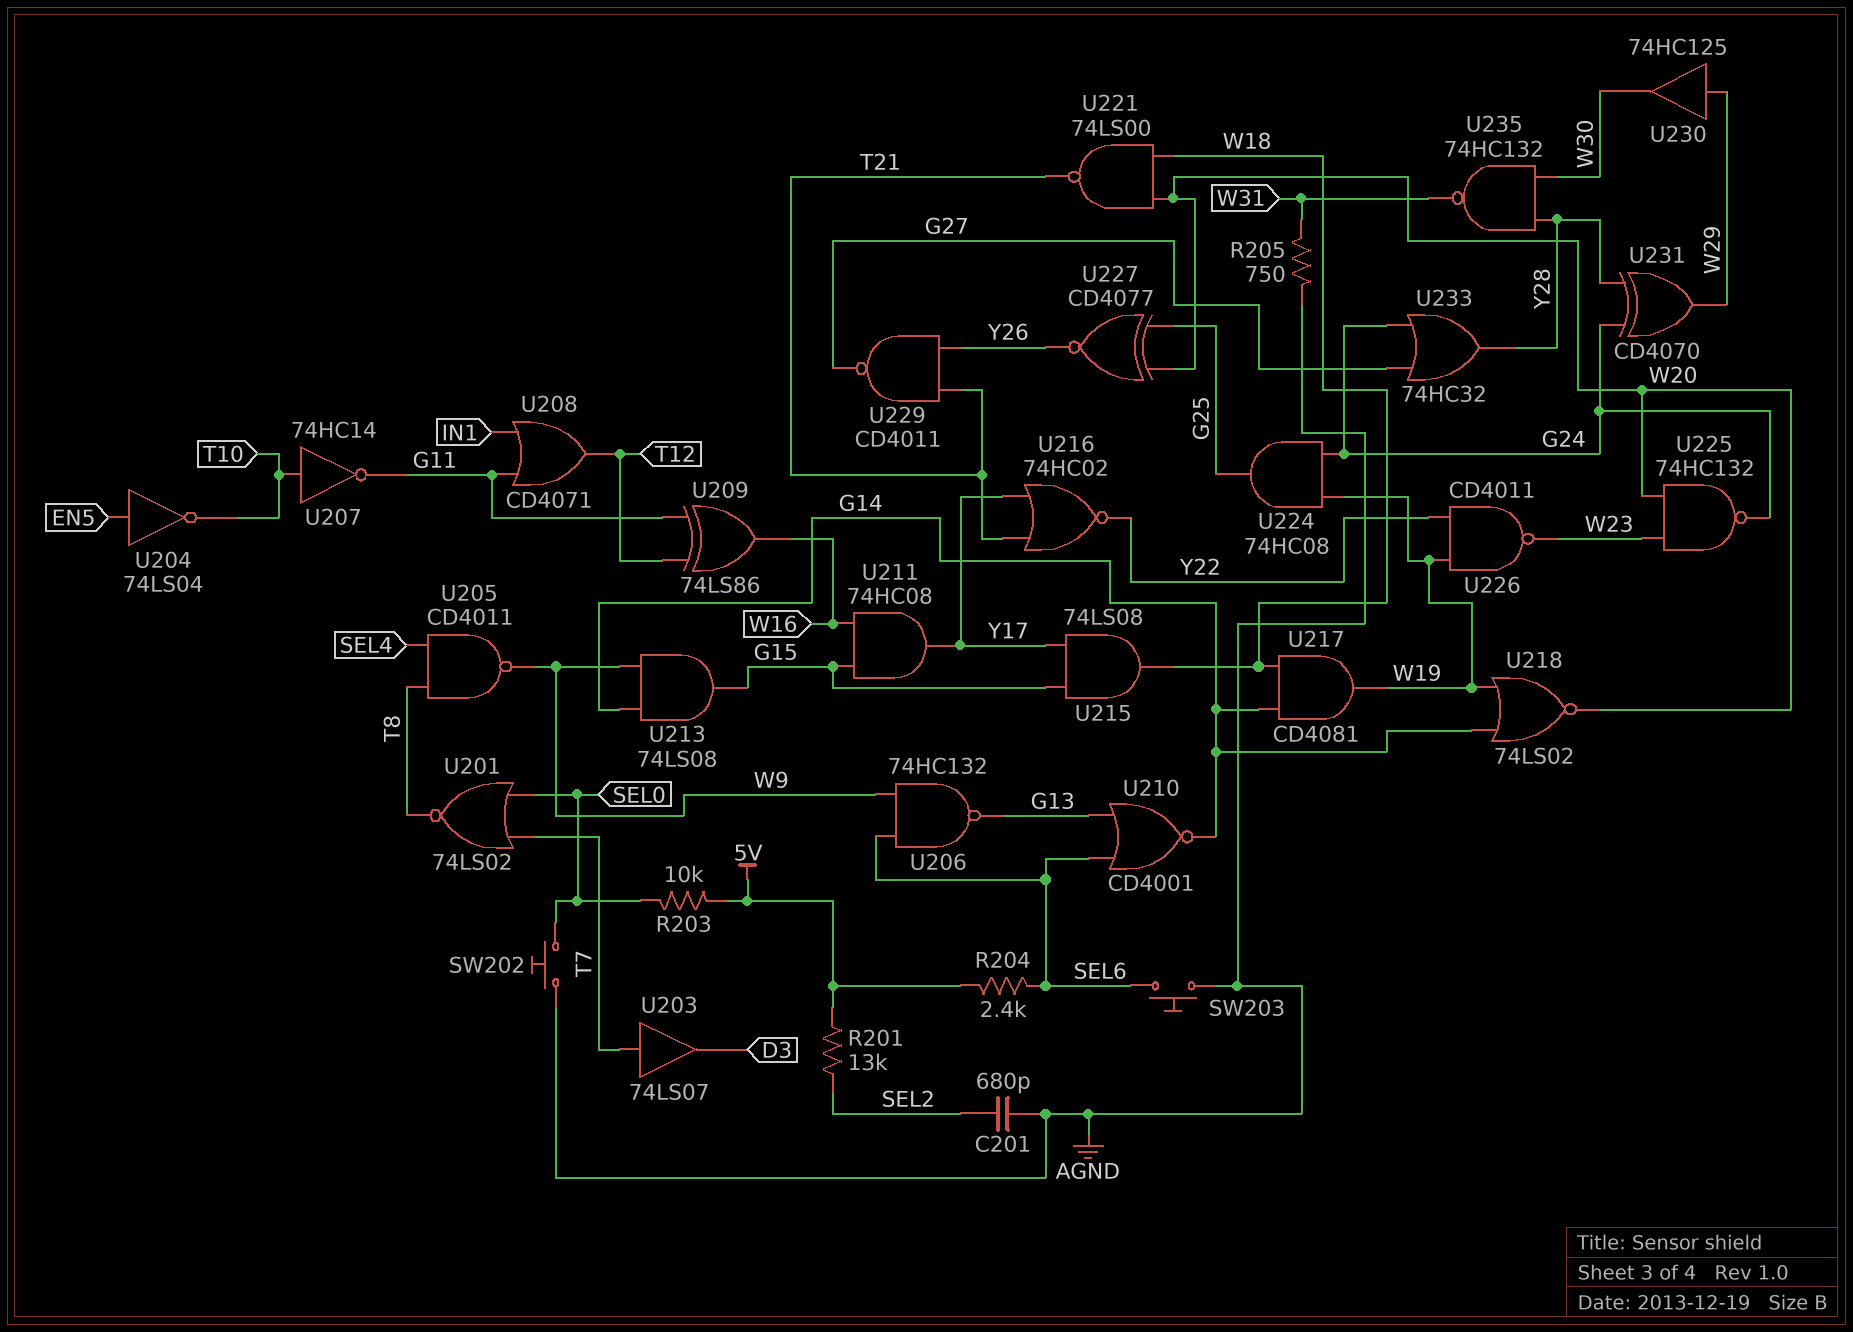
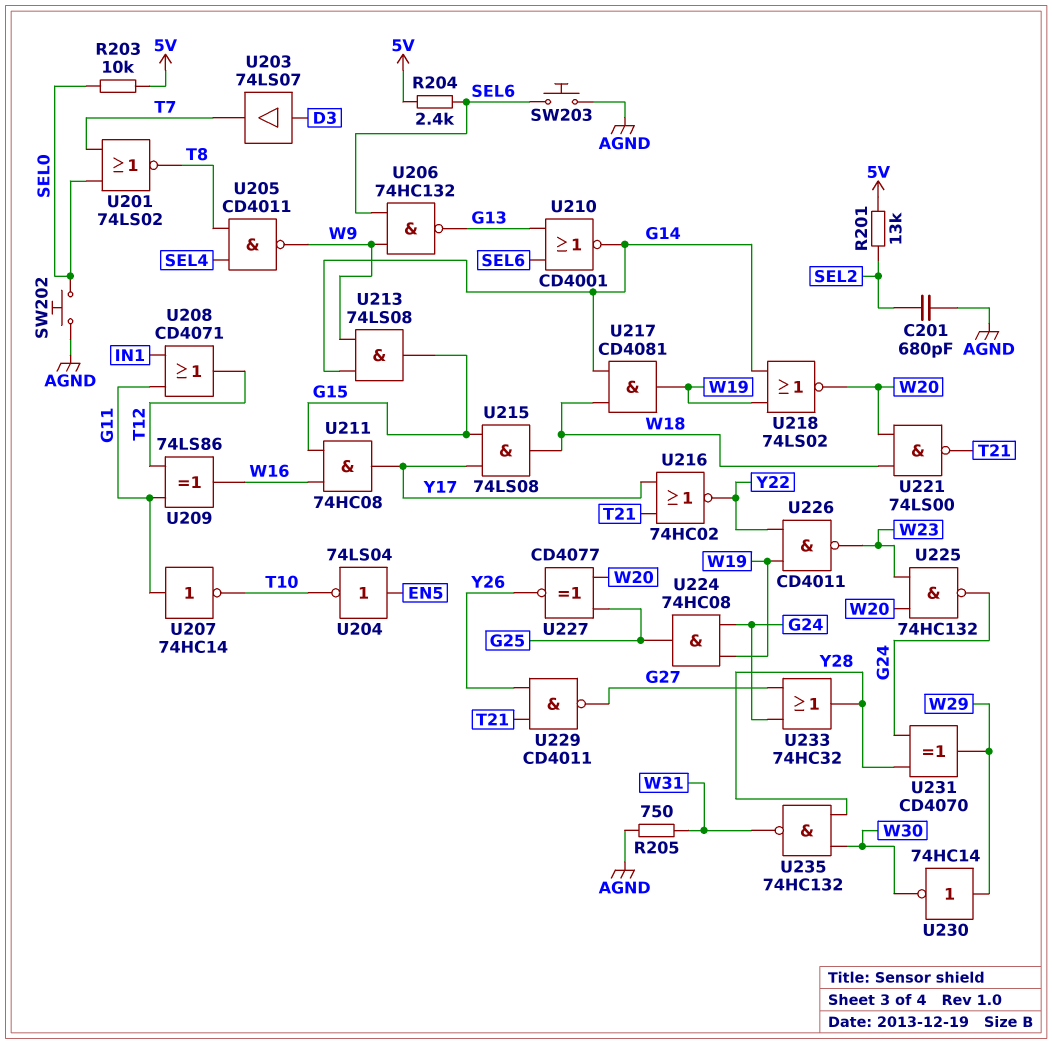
U203: buffer 74LS07 (in T7, out D3) -> buffer 74LS07 (in D3, out T7)
U207: NOT 74HC14 (in T10, out G11) -> NOT 74HC14 (in G11, out T10)
U230: buffer 74HC125 (in W29, out W30) -> NOT 74HC14 (in W29, out W30)

